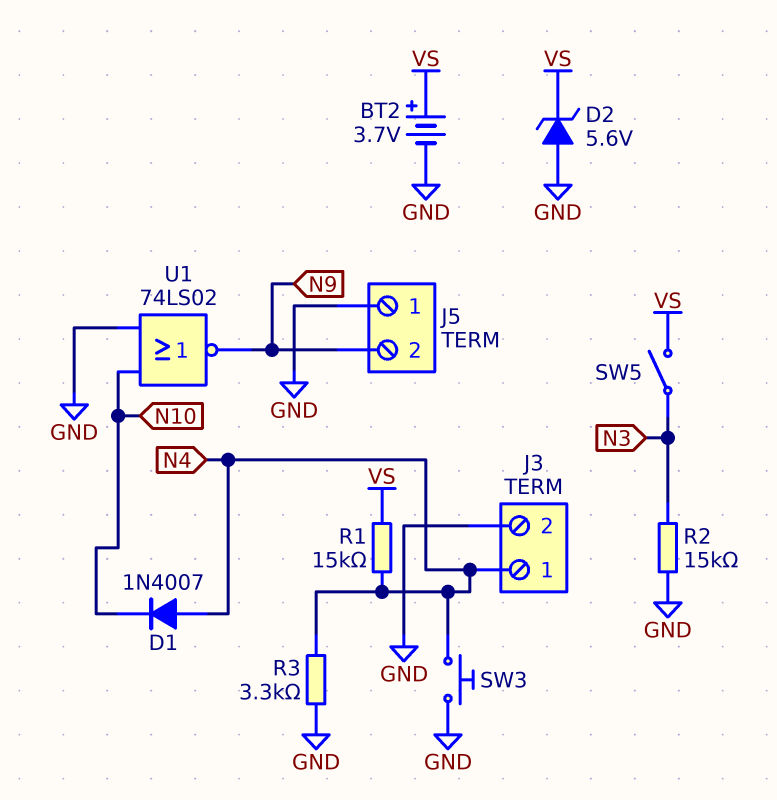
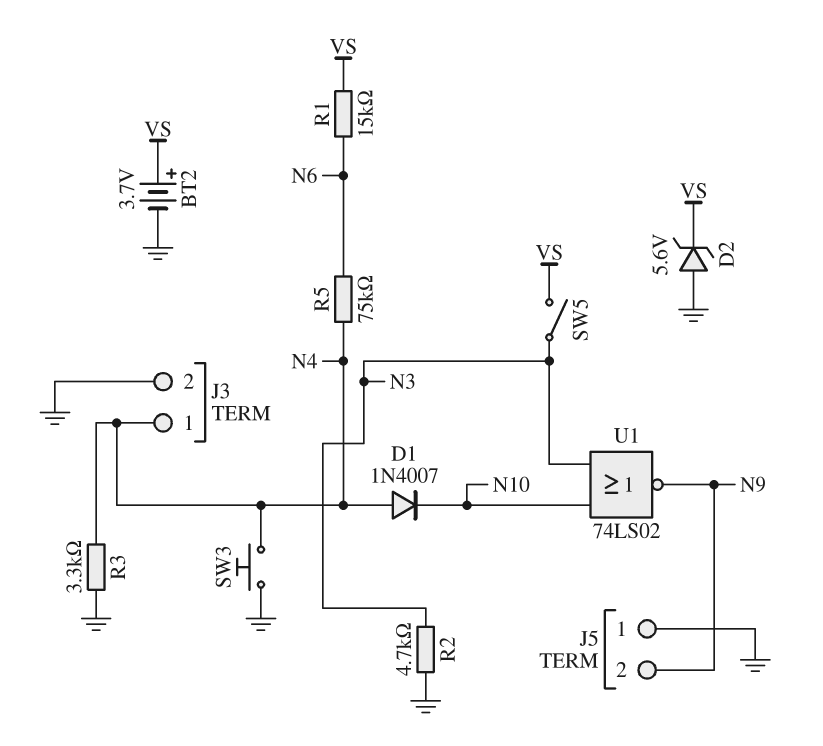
R1: 15k (N4, VS) -> 15k (N6, VS)
R2: 15k (GND, N3) -> 4.7k (GND, N3)
R5: none -> 75k (N4, N6)
U1: NOR 74LS02 (in GND, in N10, out N9) -> NOR 74LS02 (in N3, in N10, out N9)

